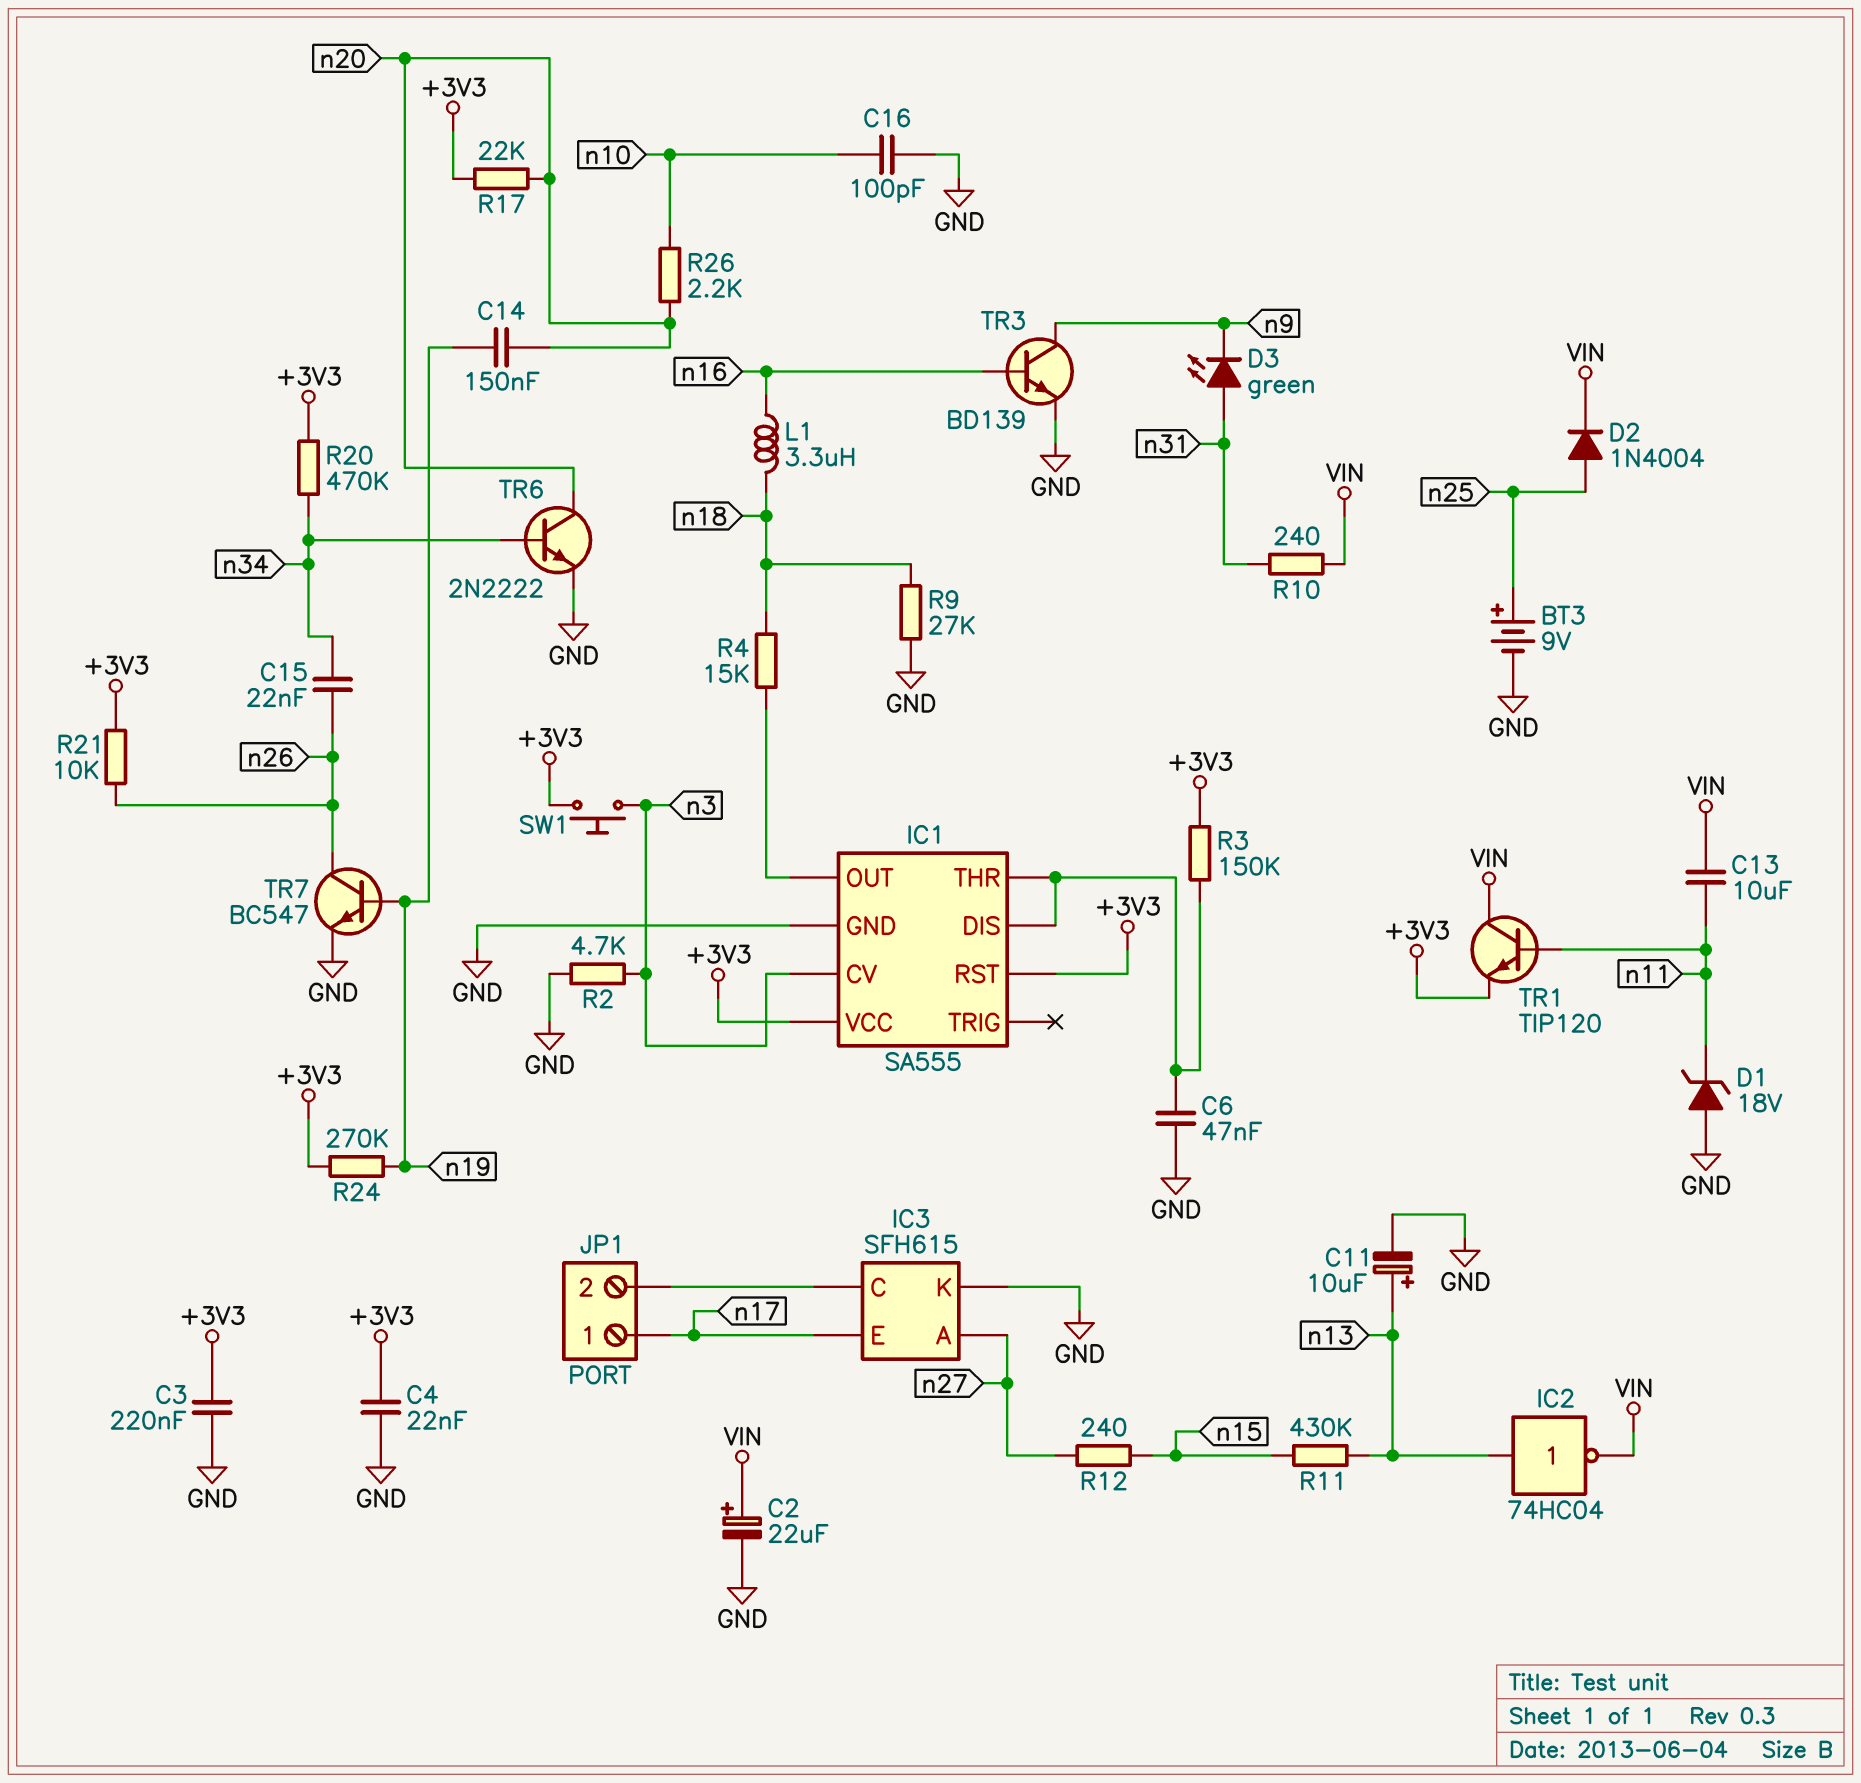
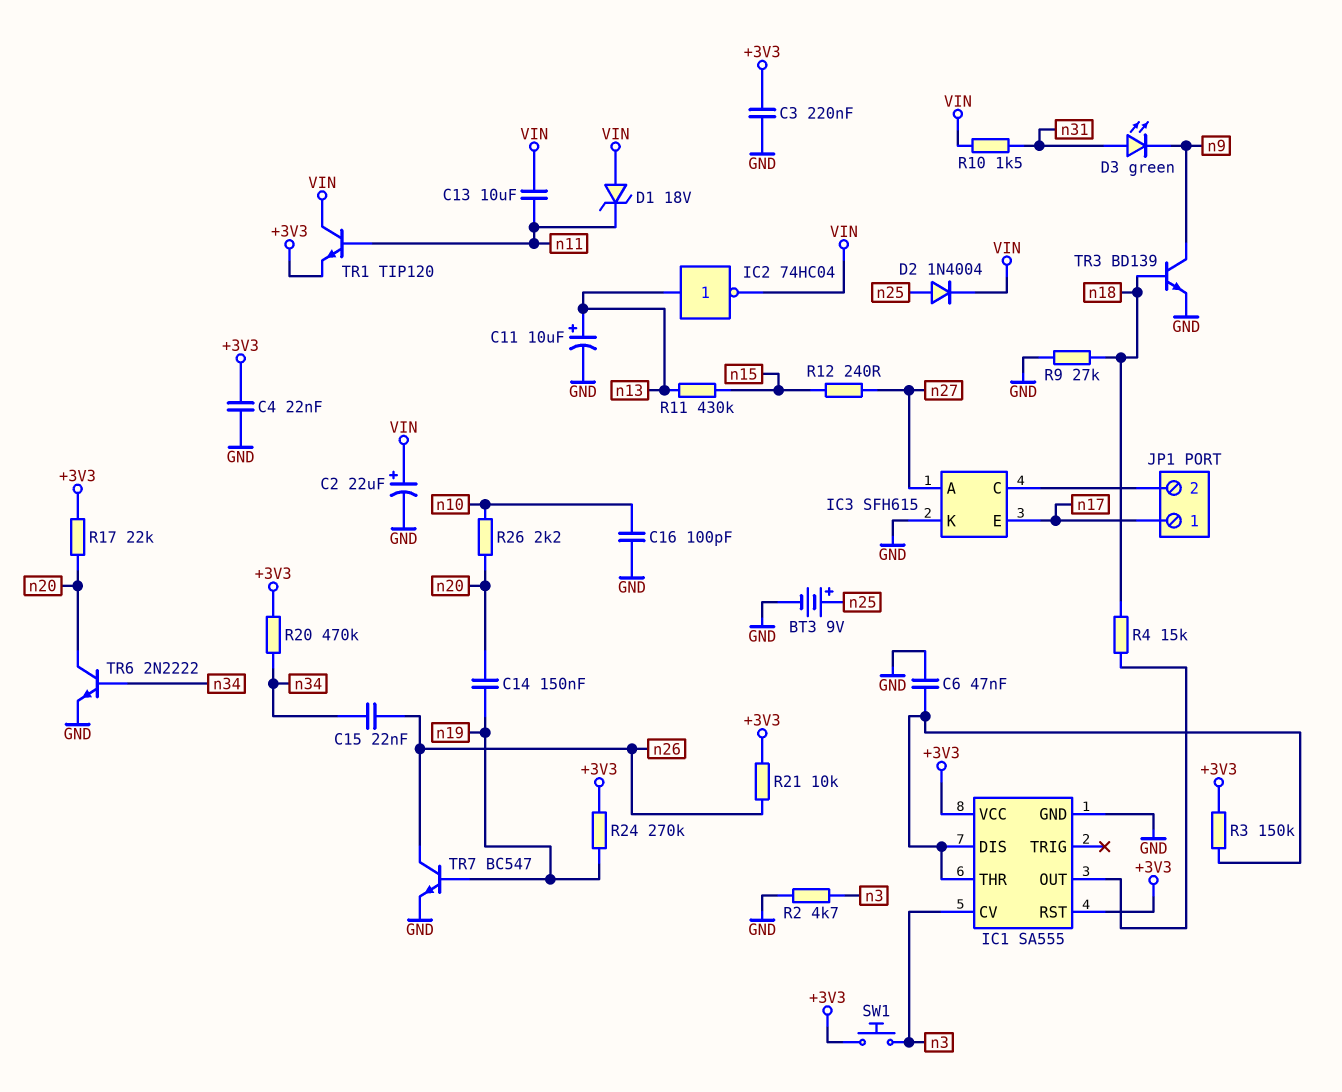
D1: zener 18V (A GND, K n11) -> zener 18V (A VIN, K n11)
L1: 3.3uH (n16, n18) -> none
R10: 240 (VIN, n31) -> 1.5k (VIN, n31)
TR3: NPN BD139 (B n16, C n9, E GND) -> NPN BD139 (B n18, C n9, E GND)

